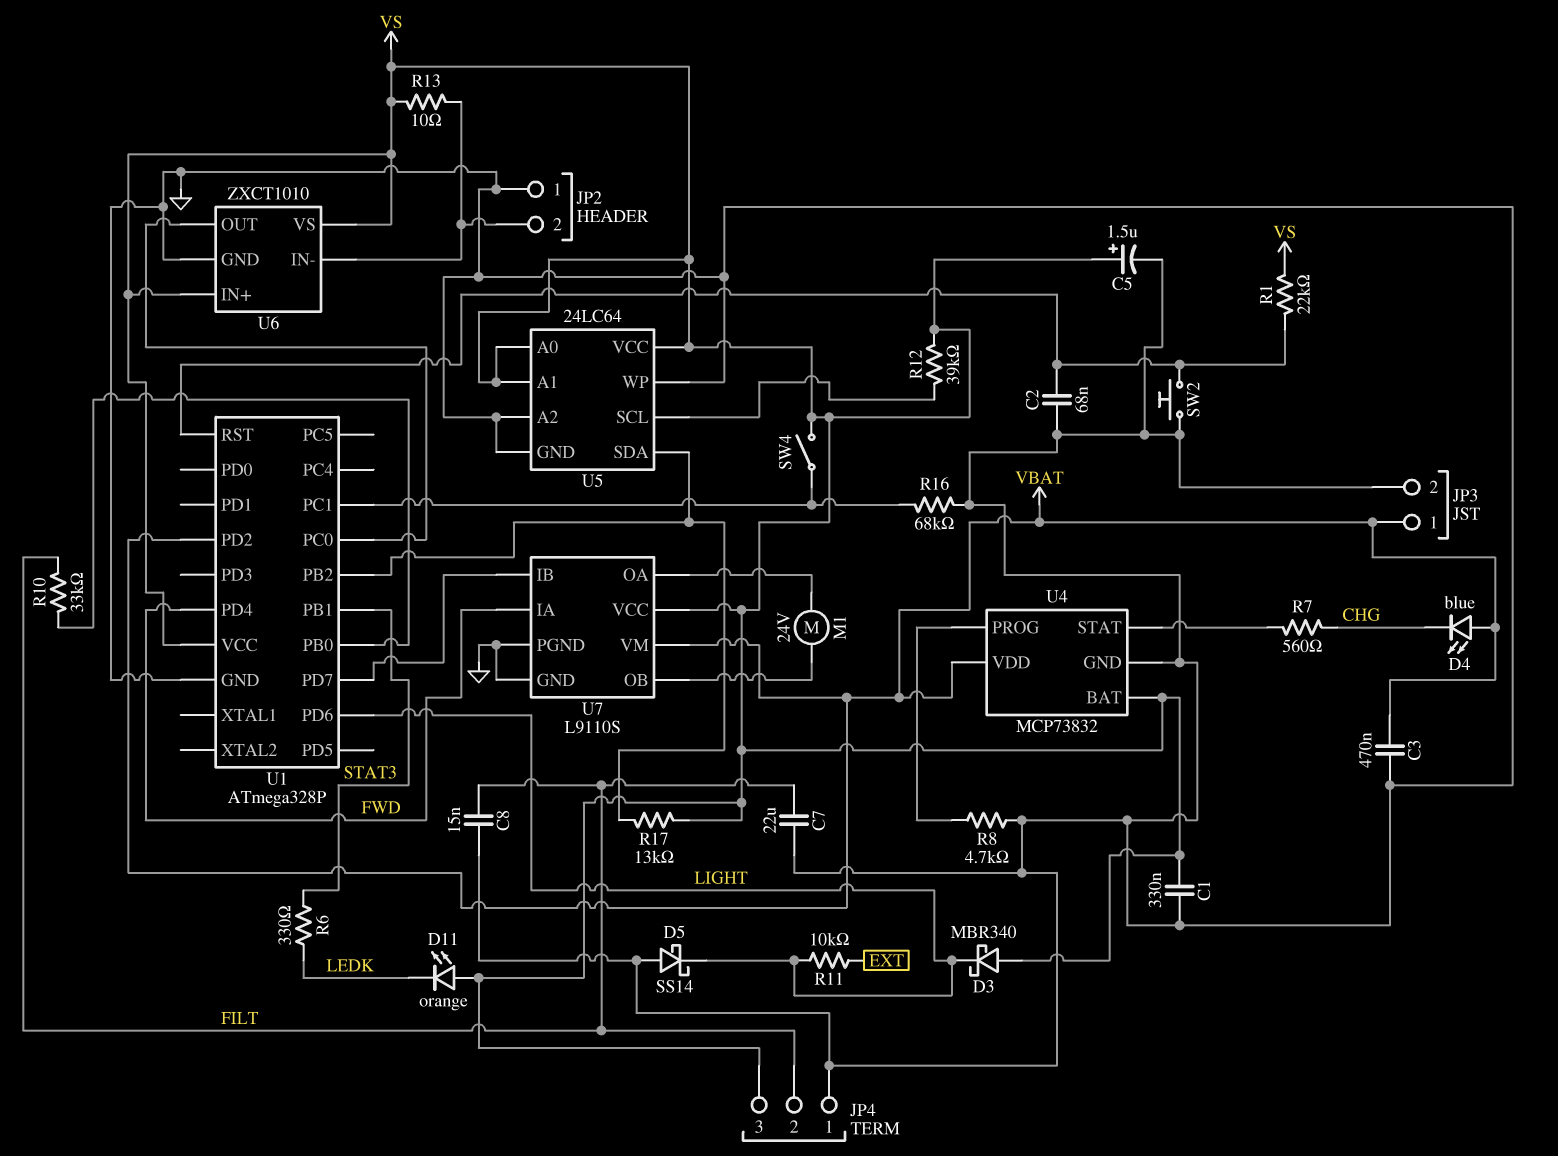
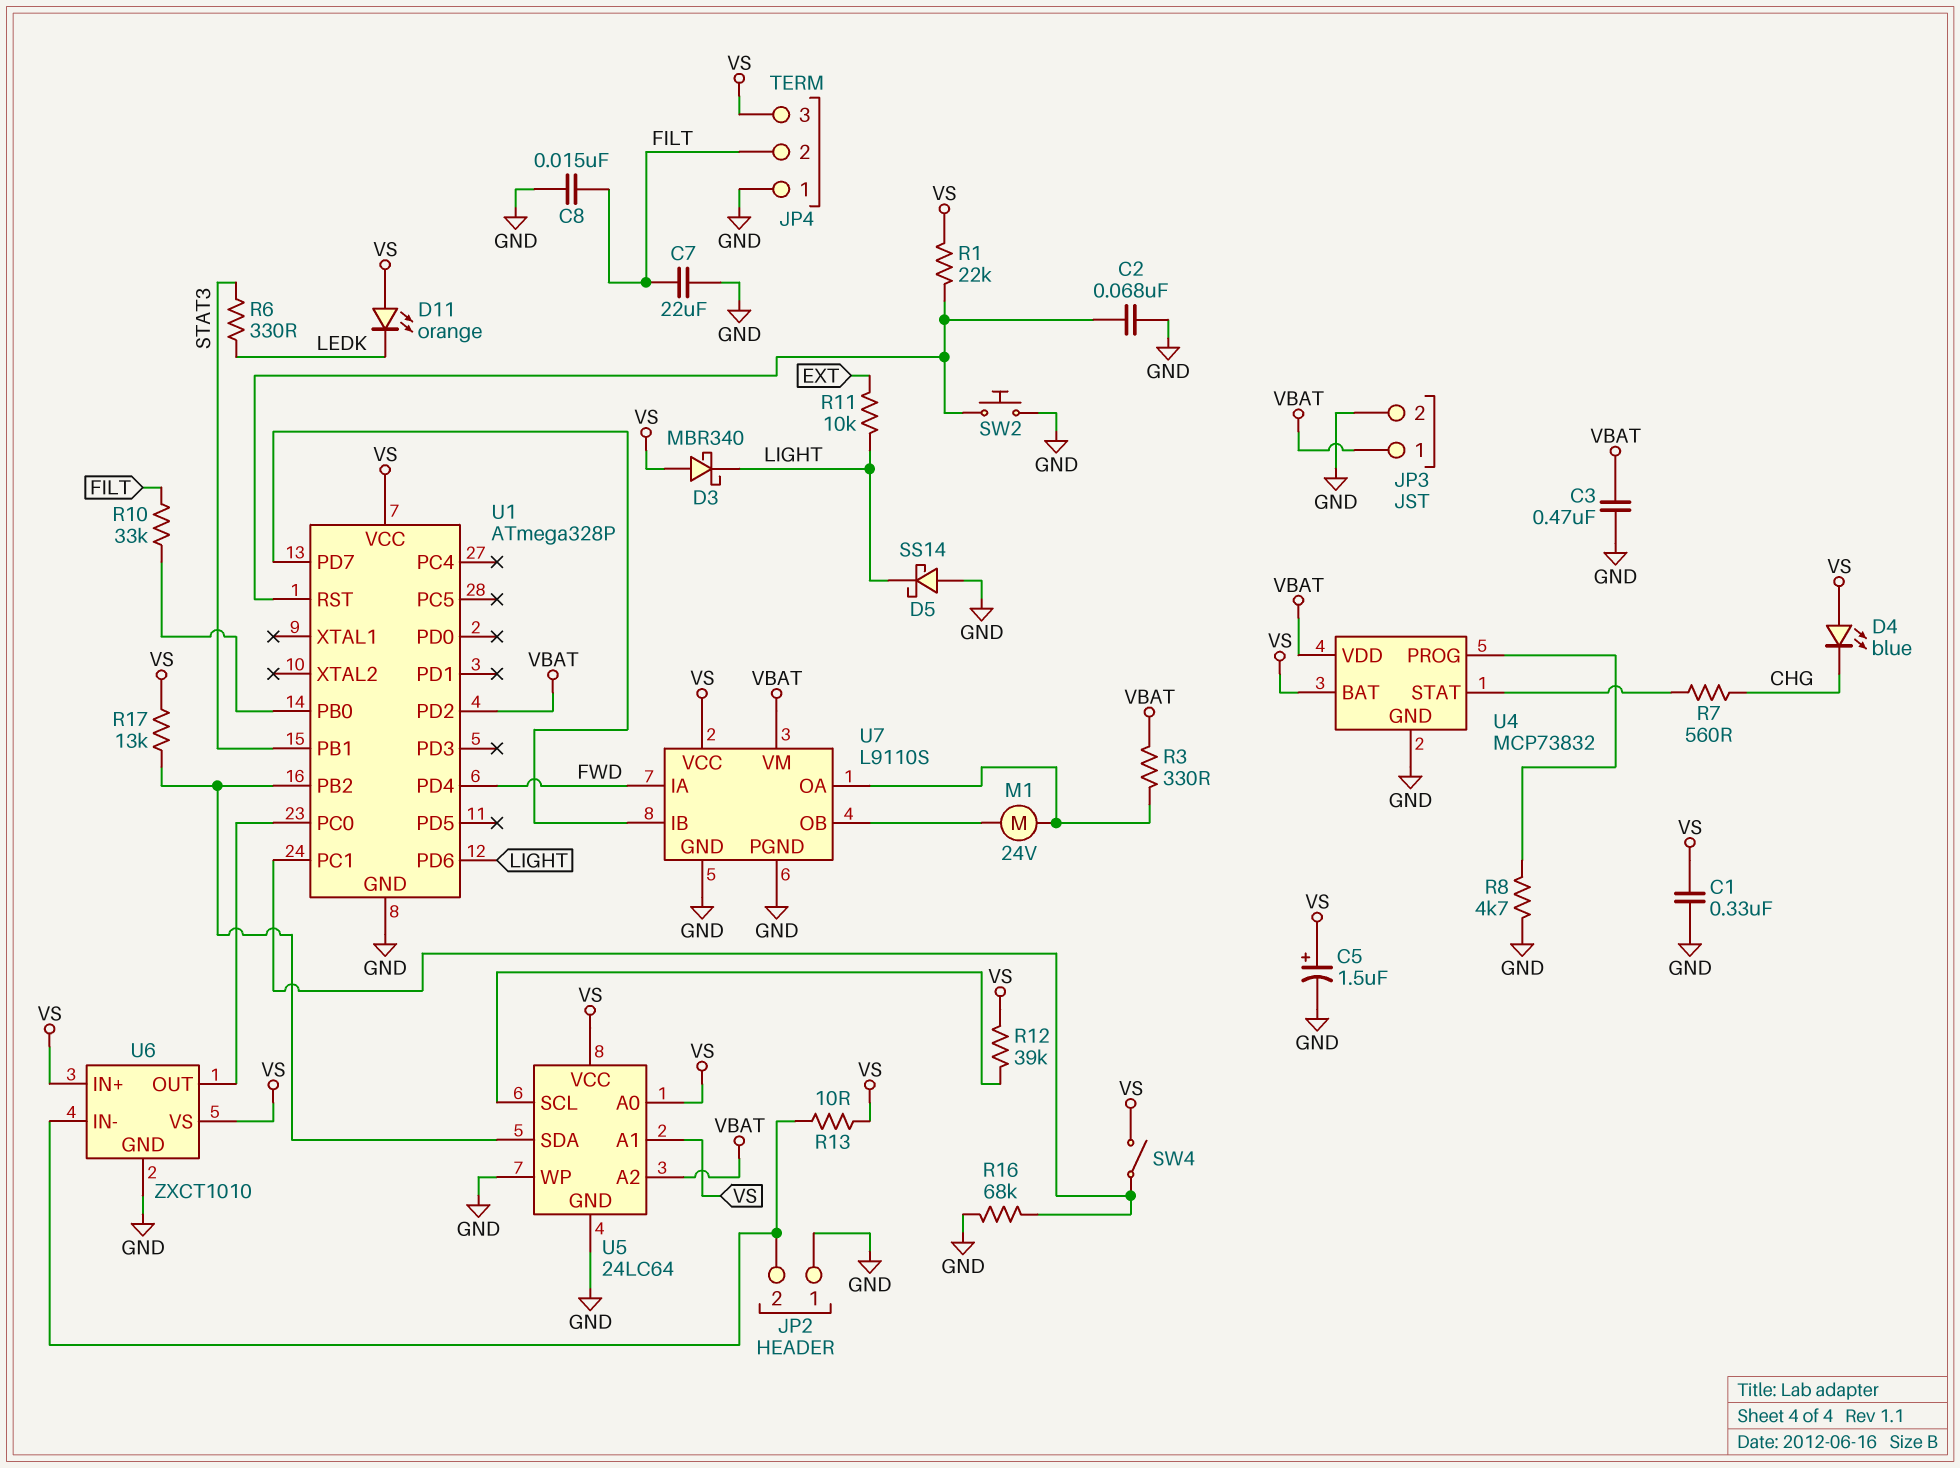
D4: LED blue (A VBAT, K CHG) -> LED blue (A VS, K CHG)
R3: none -> 330 (U7/OA, VBAT)
U5 pin A2: GND -> VBAT

